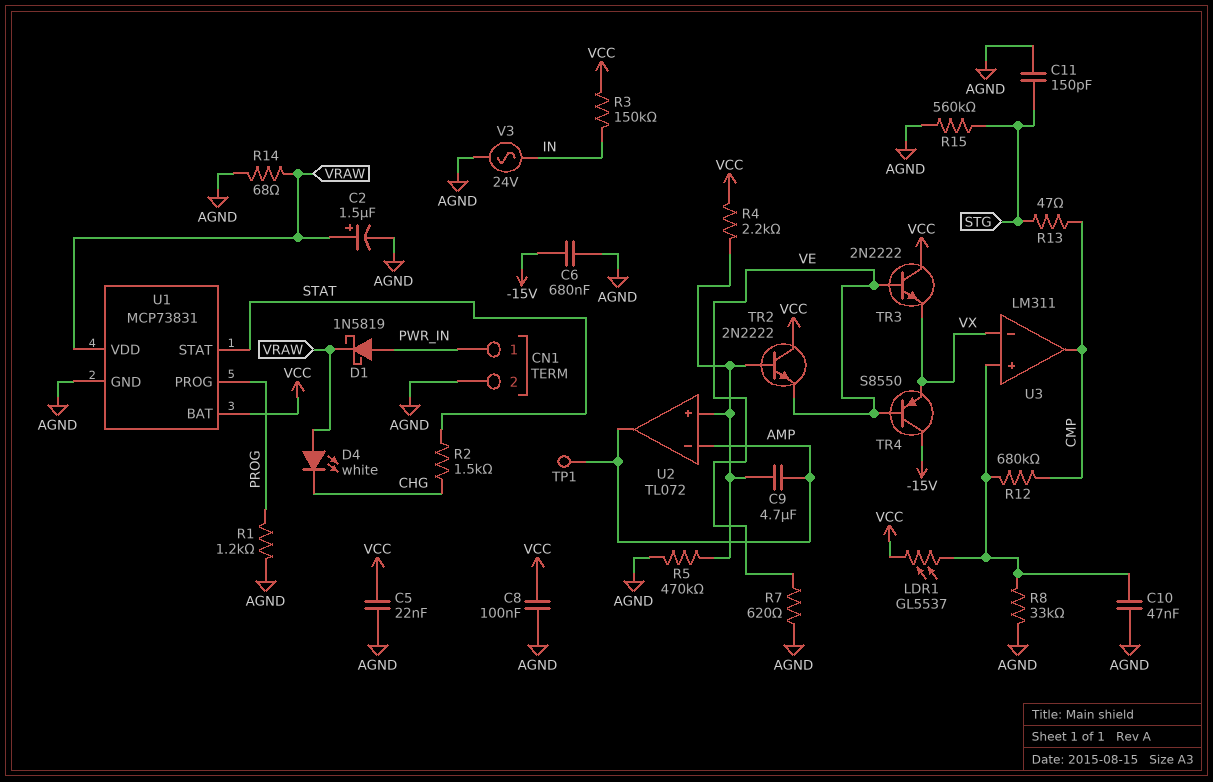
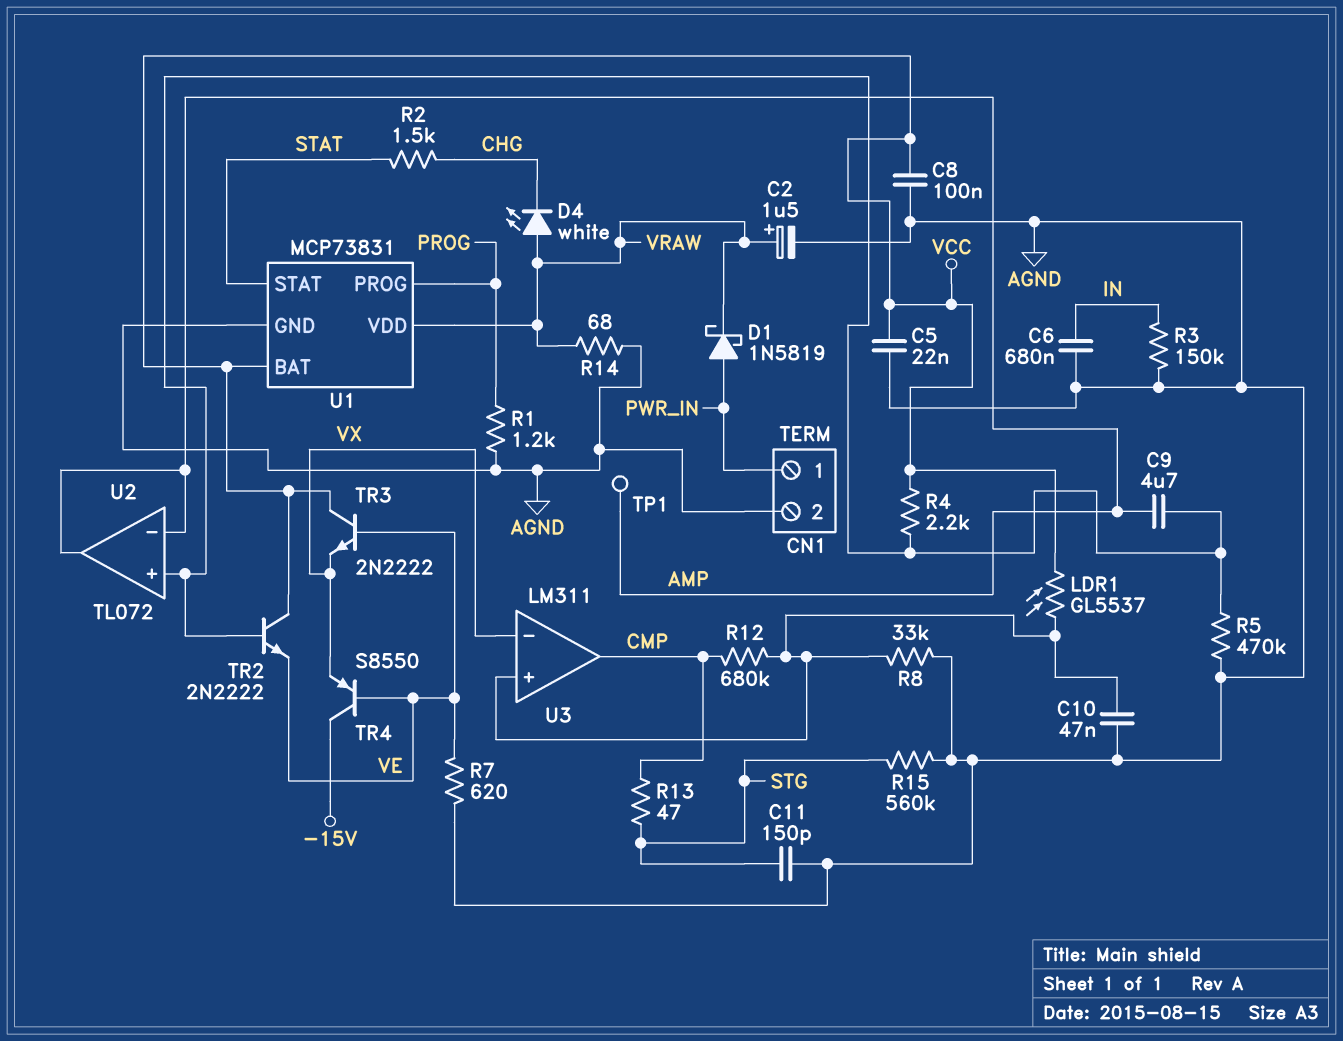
C6: 680nF (-15V, AGND) -> 680nF (AGND, IN)
R3: 150k (IN, VCC) -> 150k (AGND, IN)
V3: AC 24V (AGND, IN) -> none

